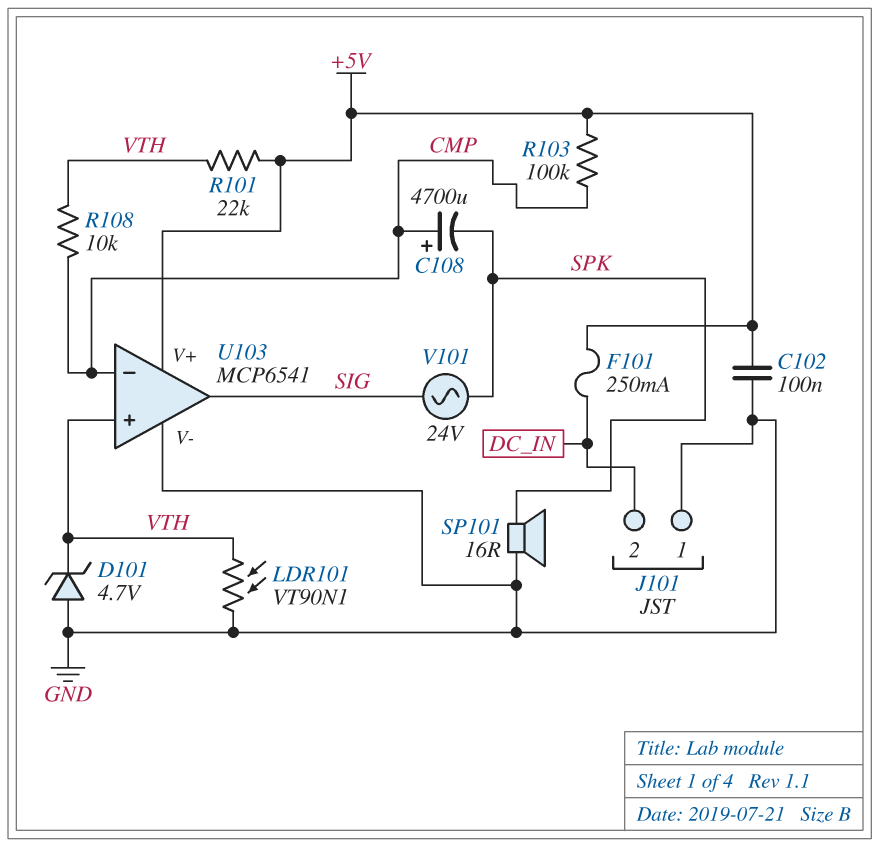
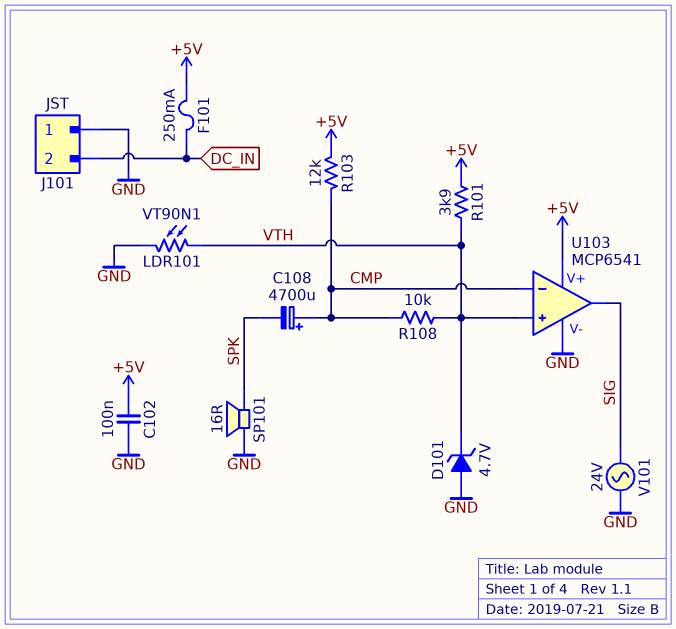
R101: 22k (+5V, VTH) -> 3.9k (+5V, VTH)
R103: 100k (+5V, CMP) -> 12k (+5V, CMP)
V101: AC 24V (SIG, SPK) -> AC 24V (GND, SIG)

